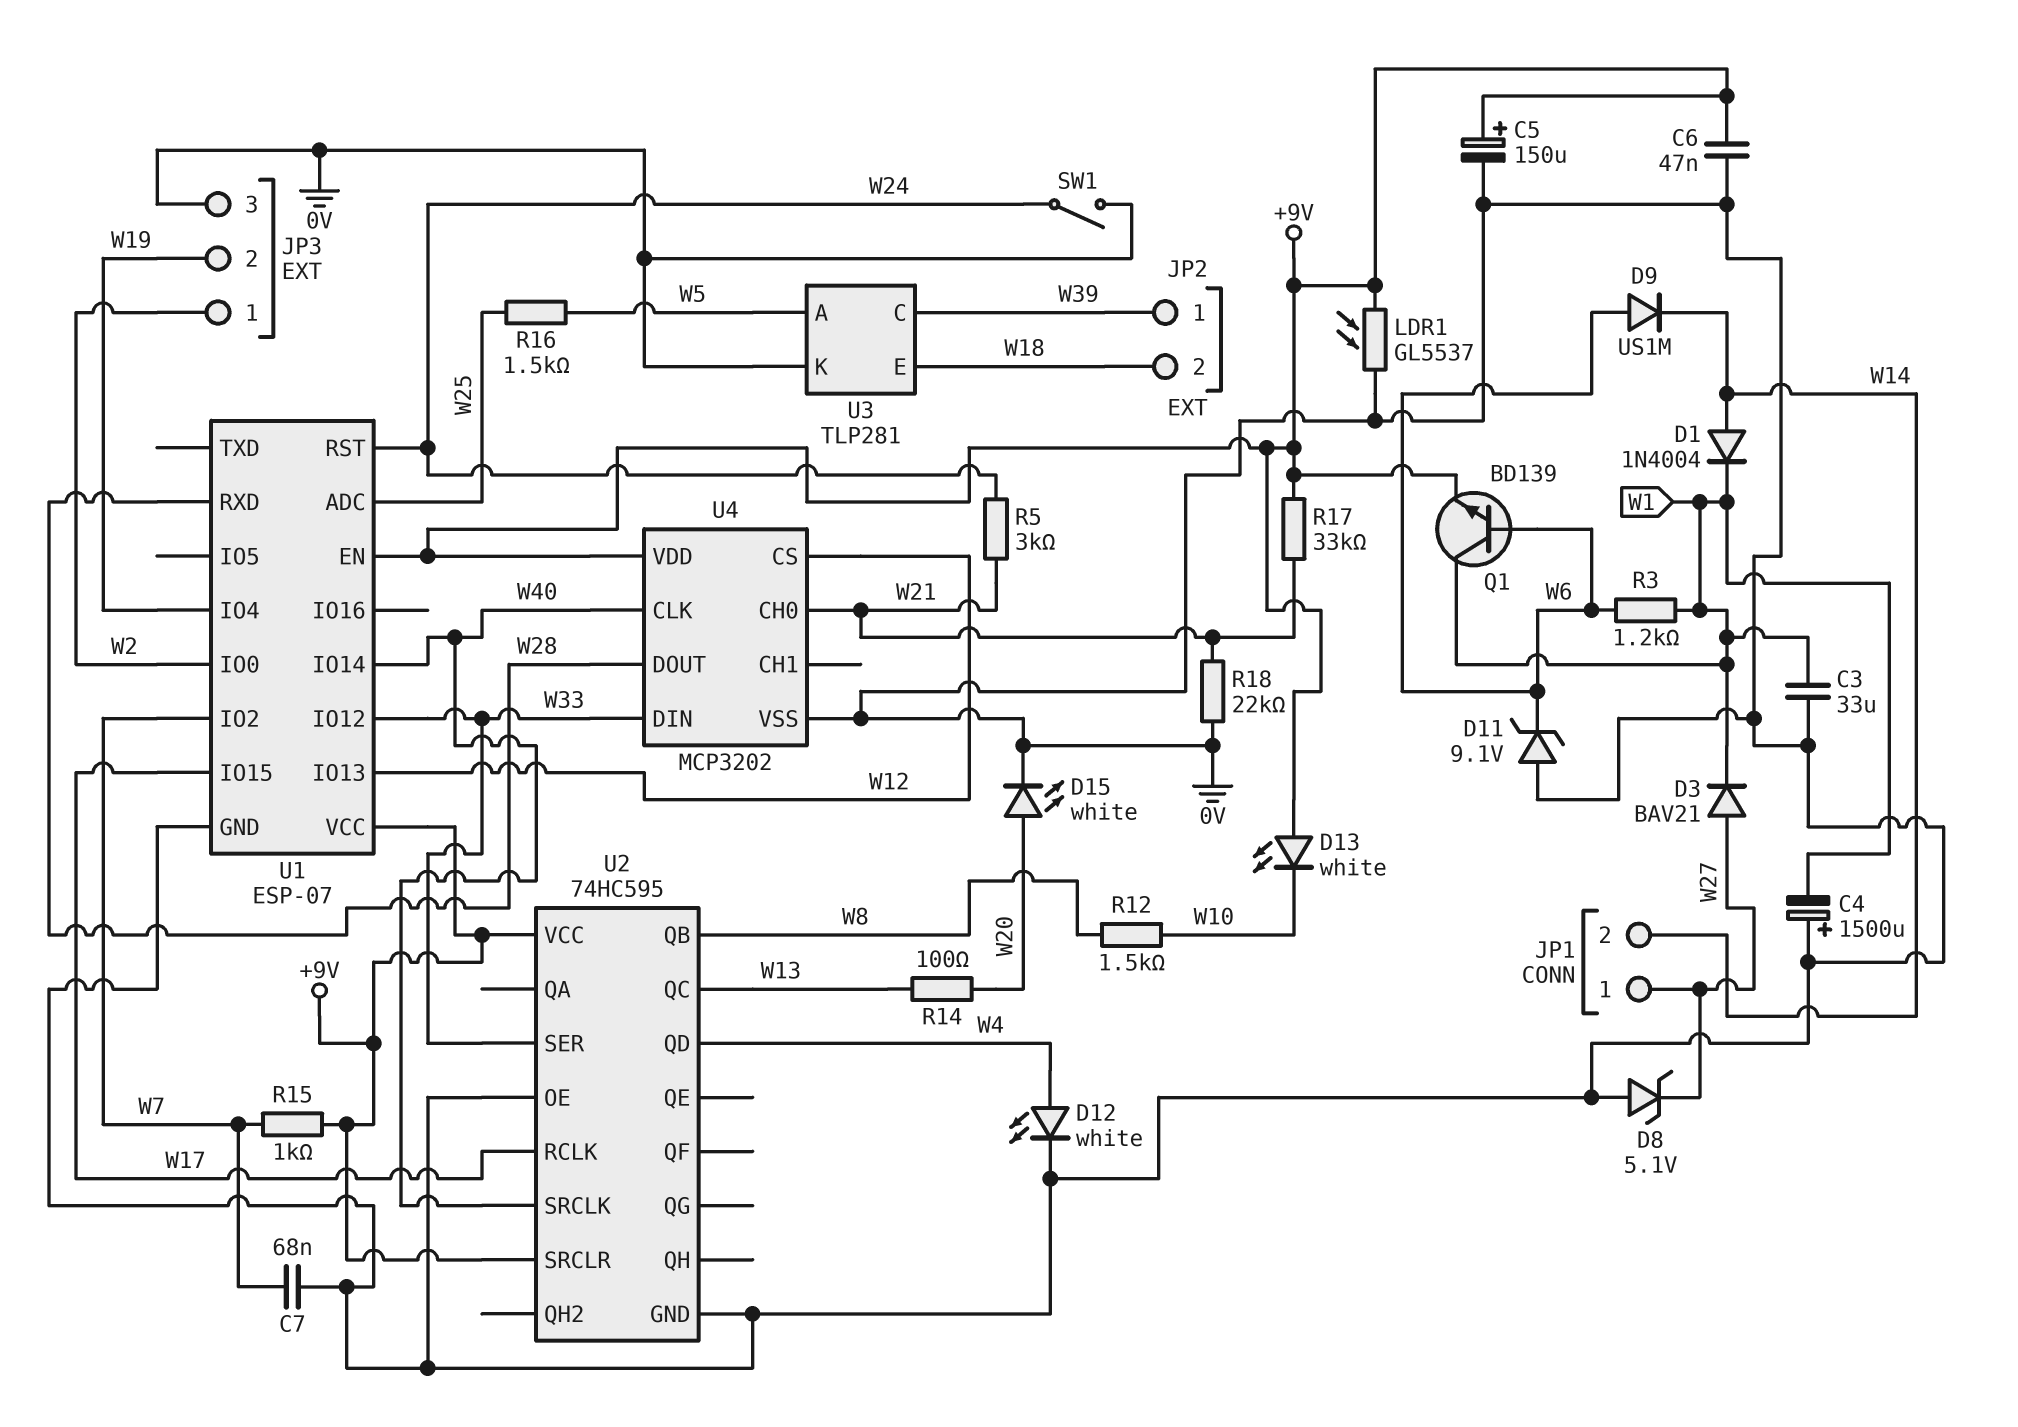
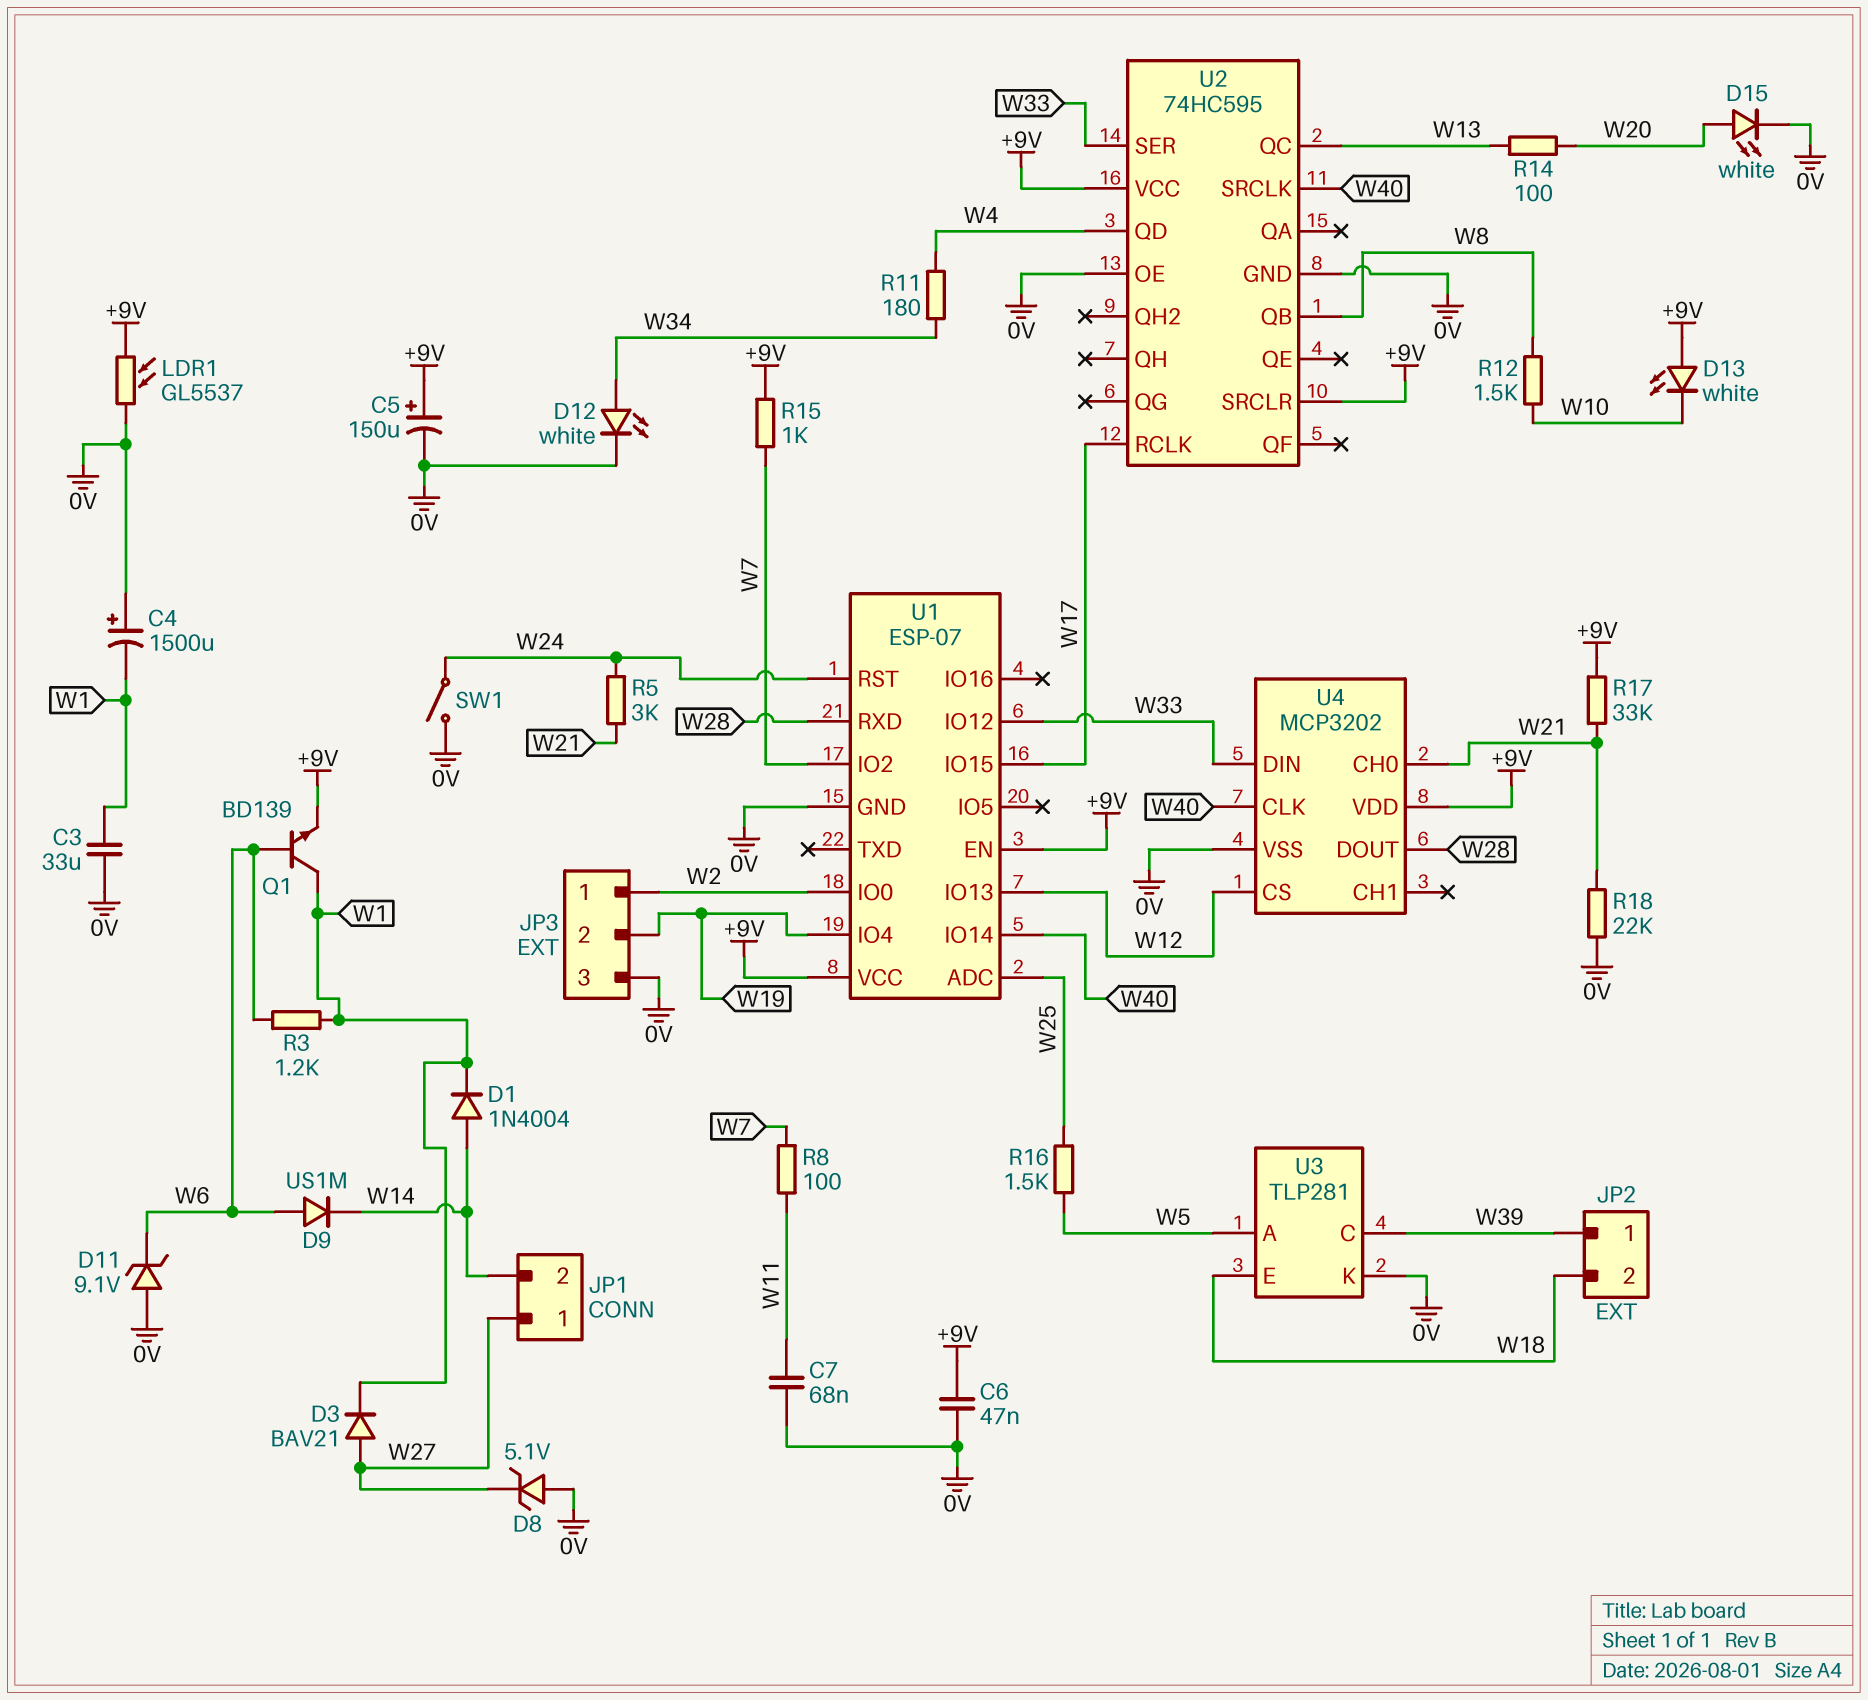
C7: 68nF (0V, W7) -> 68nF (0V, W11)
D12: LED white (A W4, K 0V) -> LED white (A W34, K 0V)
R8: none -> 100 (W7, W11)
R11: none -> 180 (W4, W34)

